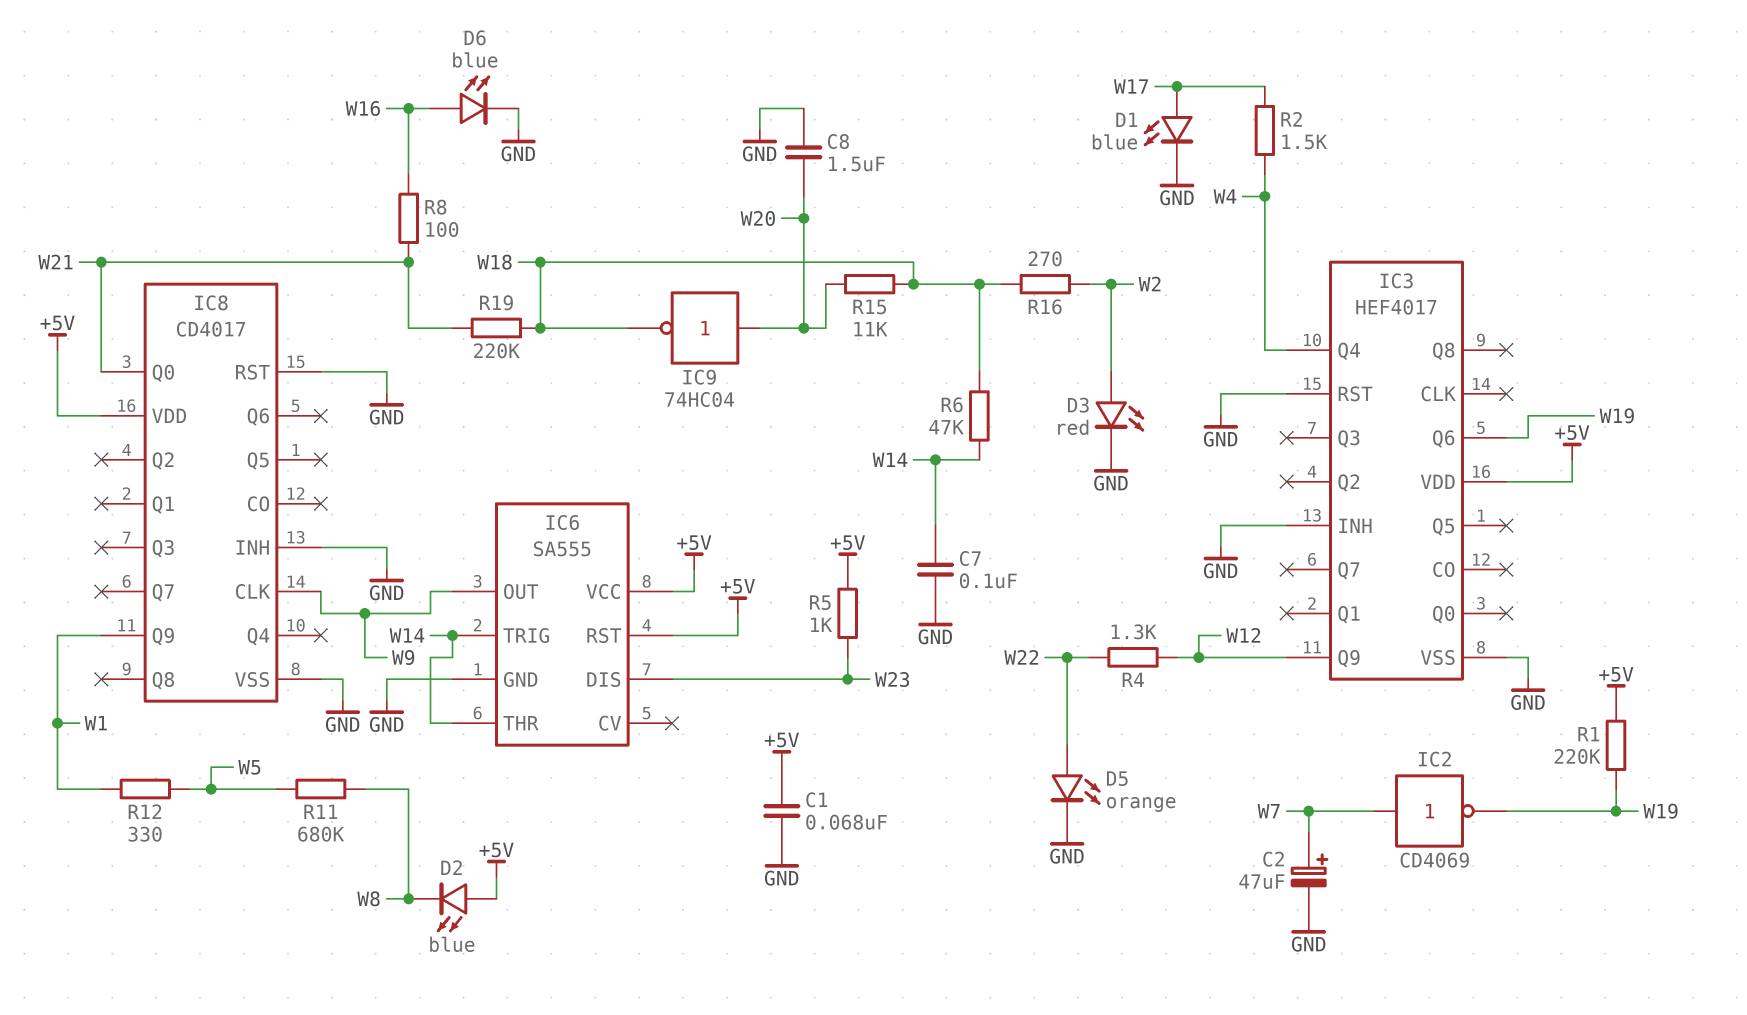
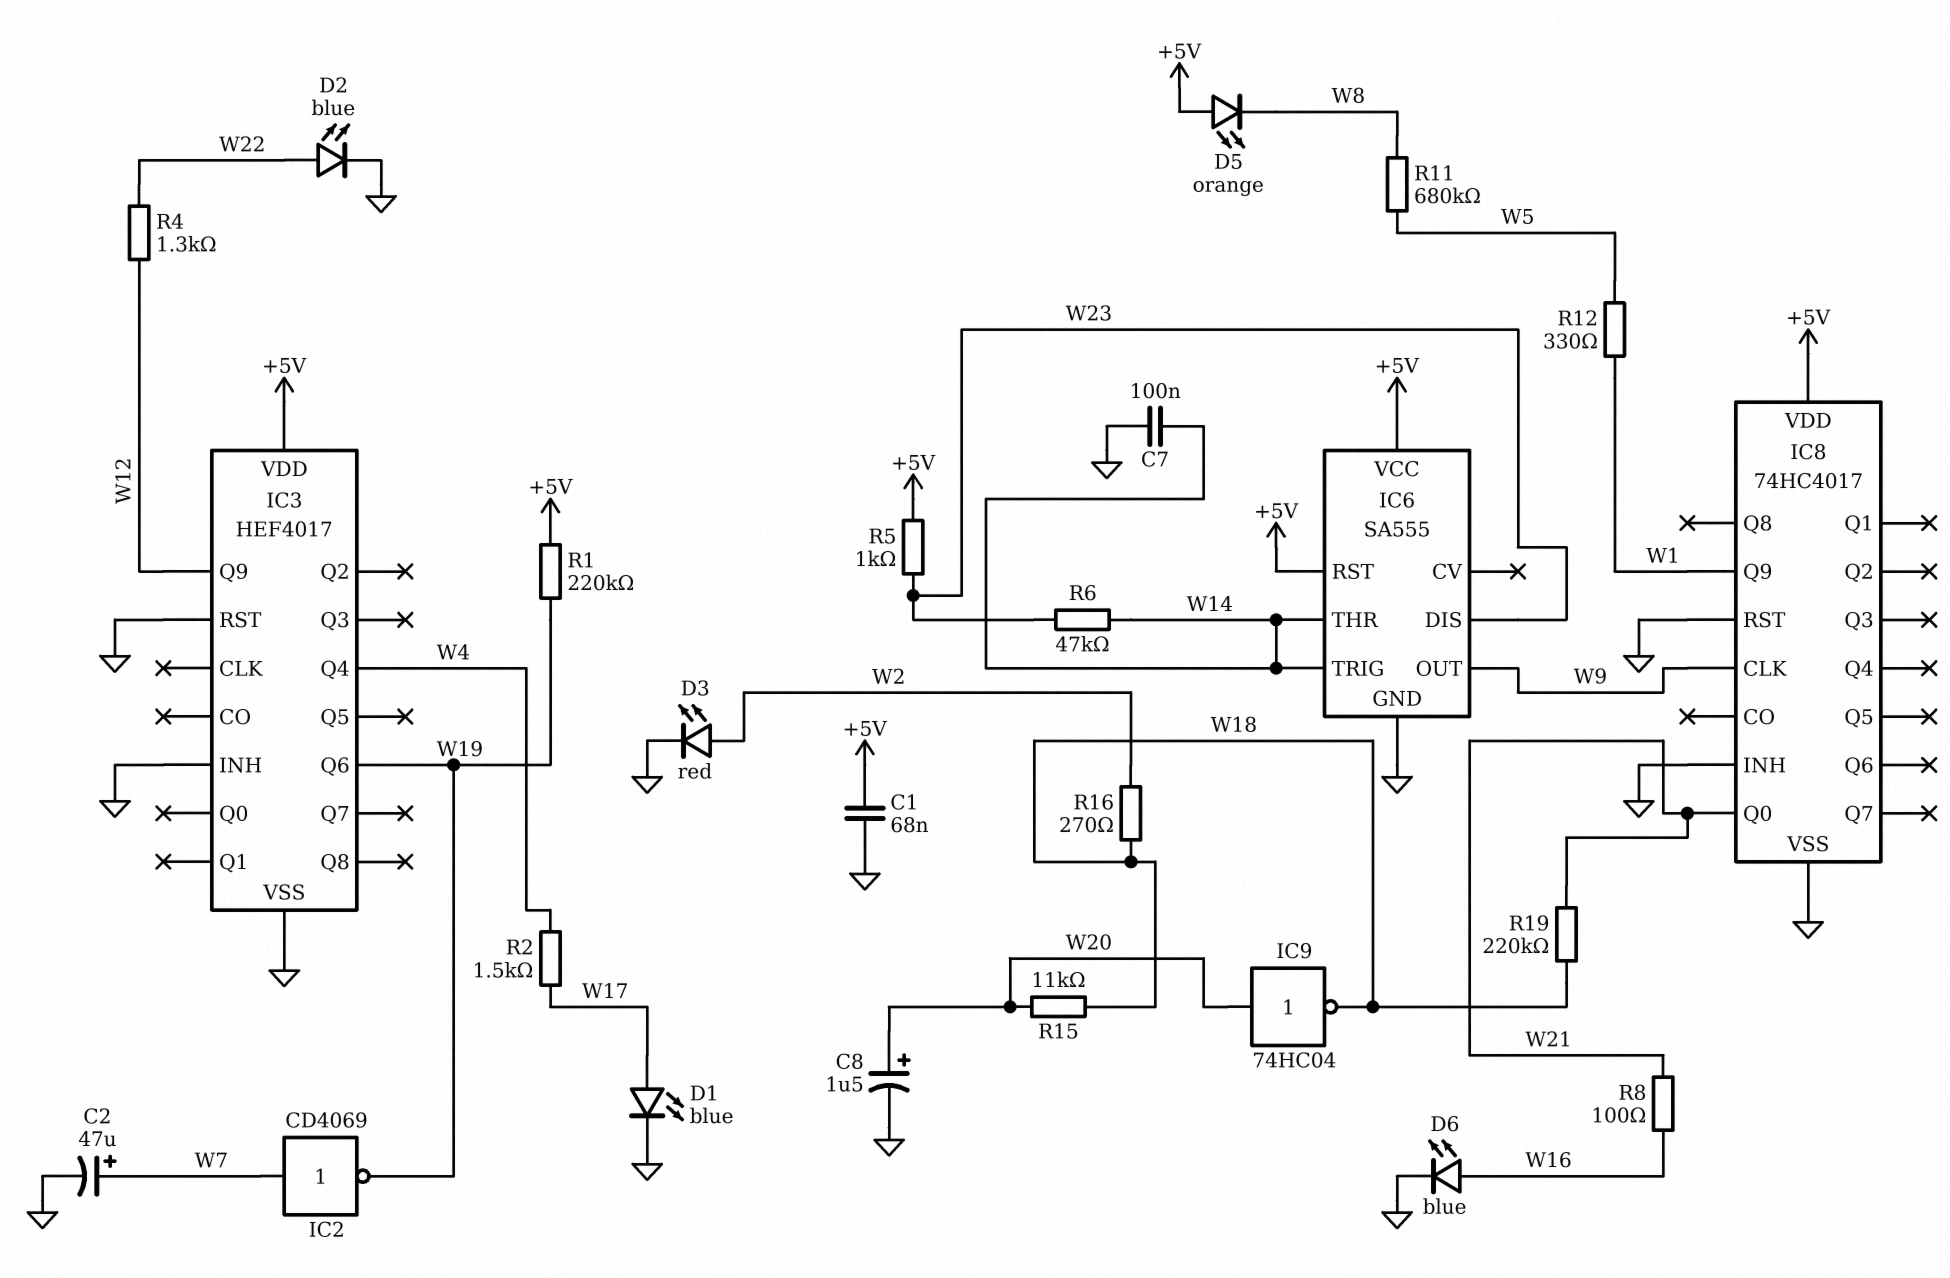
C8: 1.5uF (GND, W20) -> 1.5uF (plus W20, minus GND)
D2: LED blue (A +5V, K W8) -> LED blue (A W22, K GND)
D5: LED orange (A W22, K GND) -> LED orange (A +5V, K W8)
IC8: CD4017 -> 74HC4017
R6: 47k (W14, W18) -> 47k (W14, W23)

